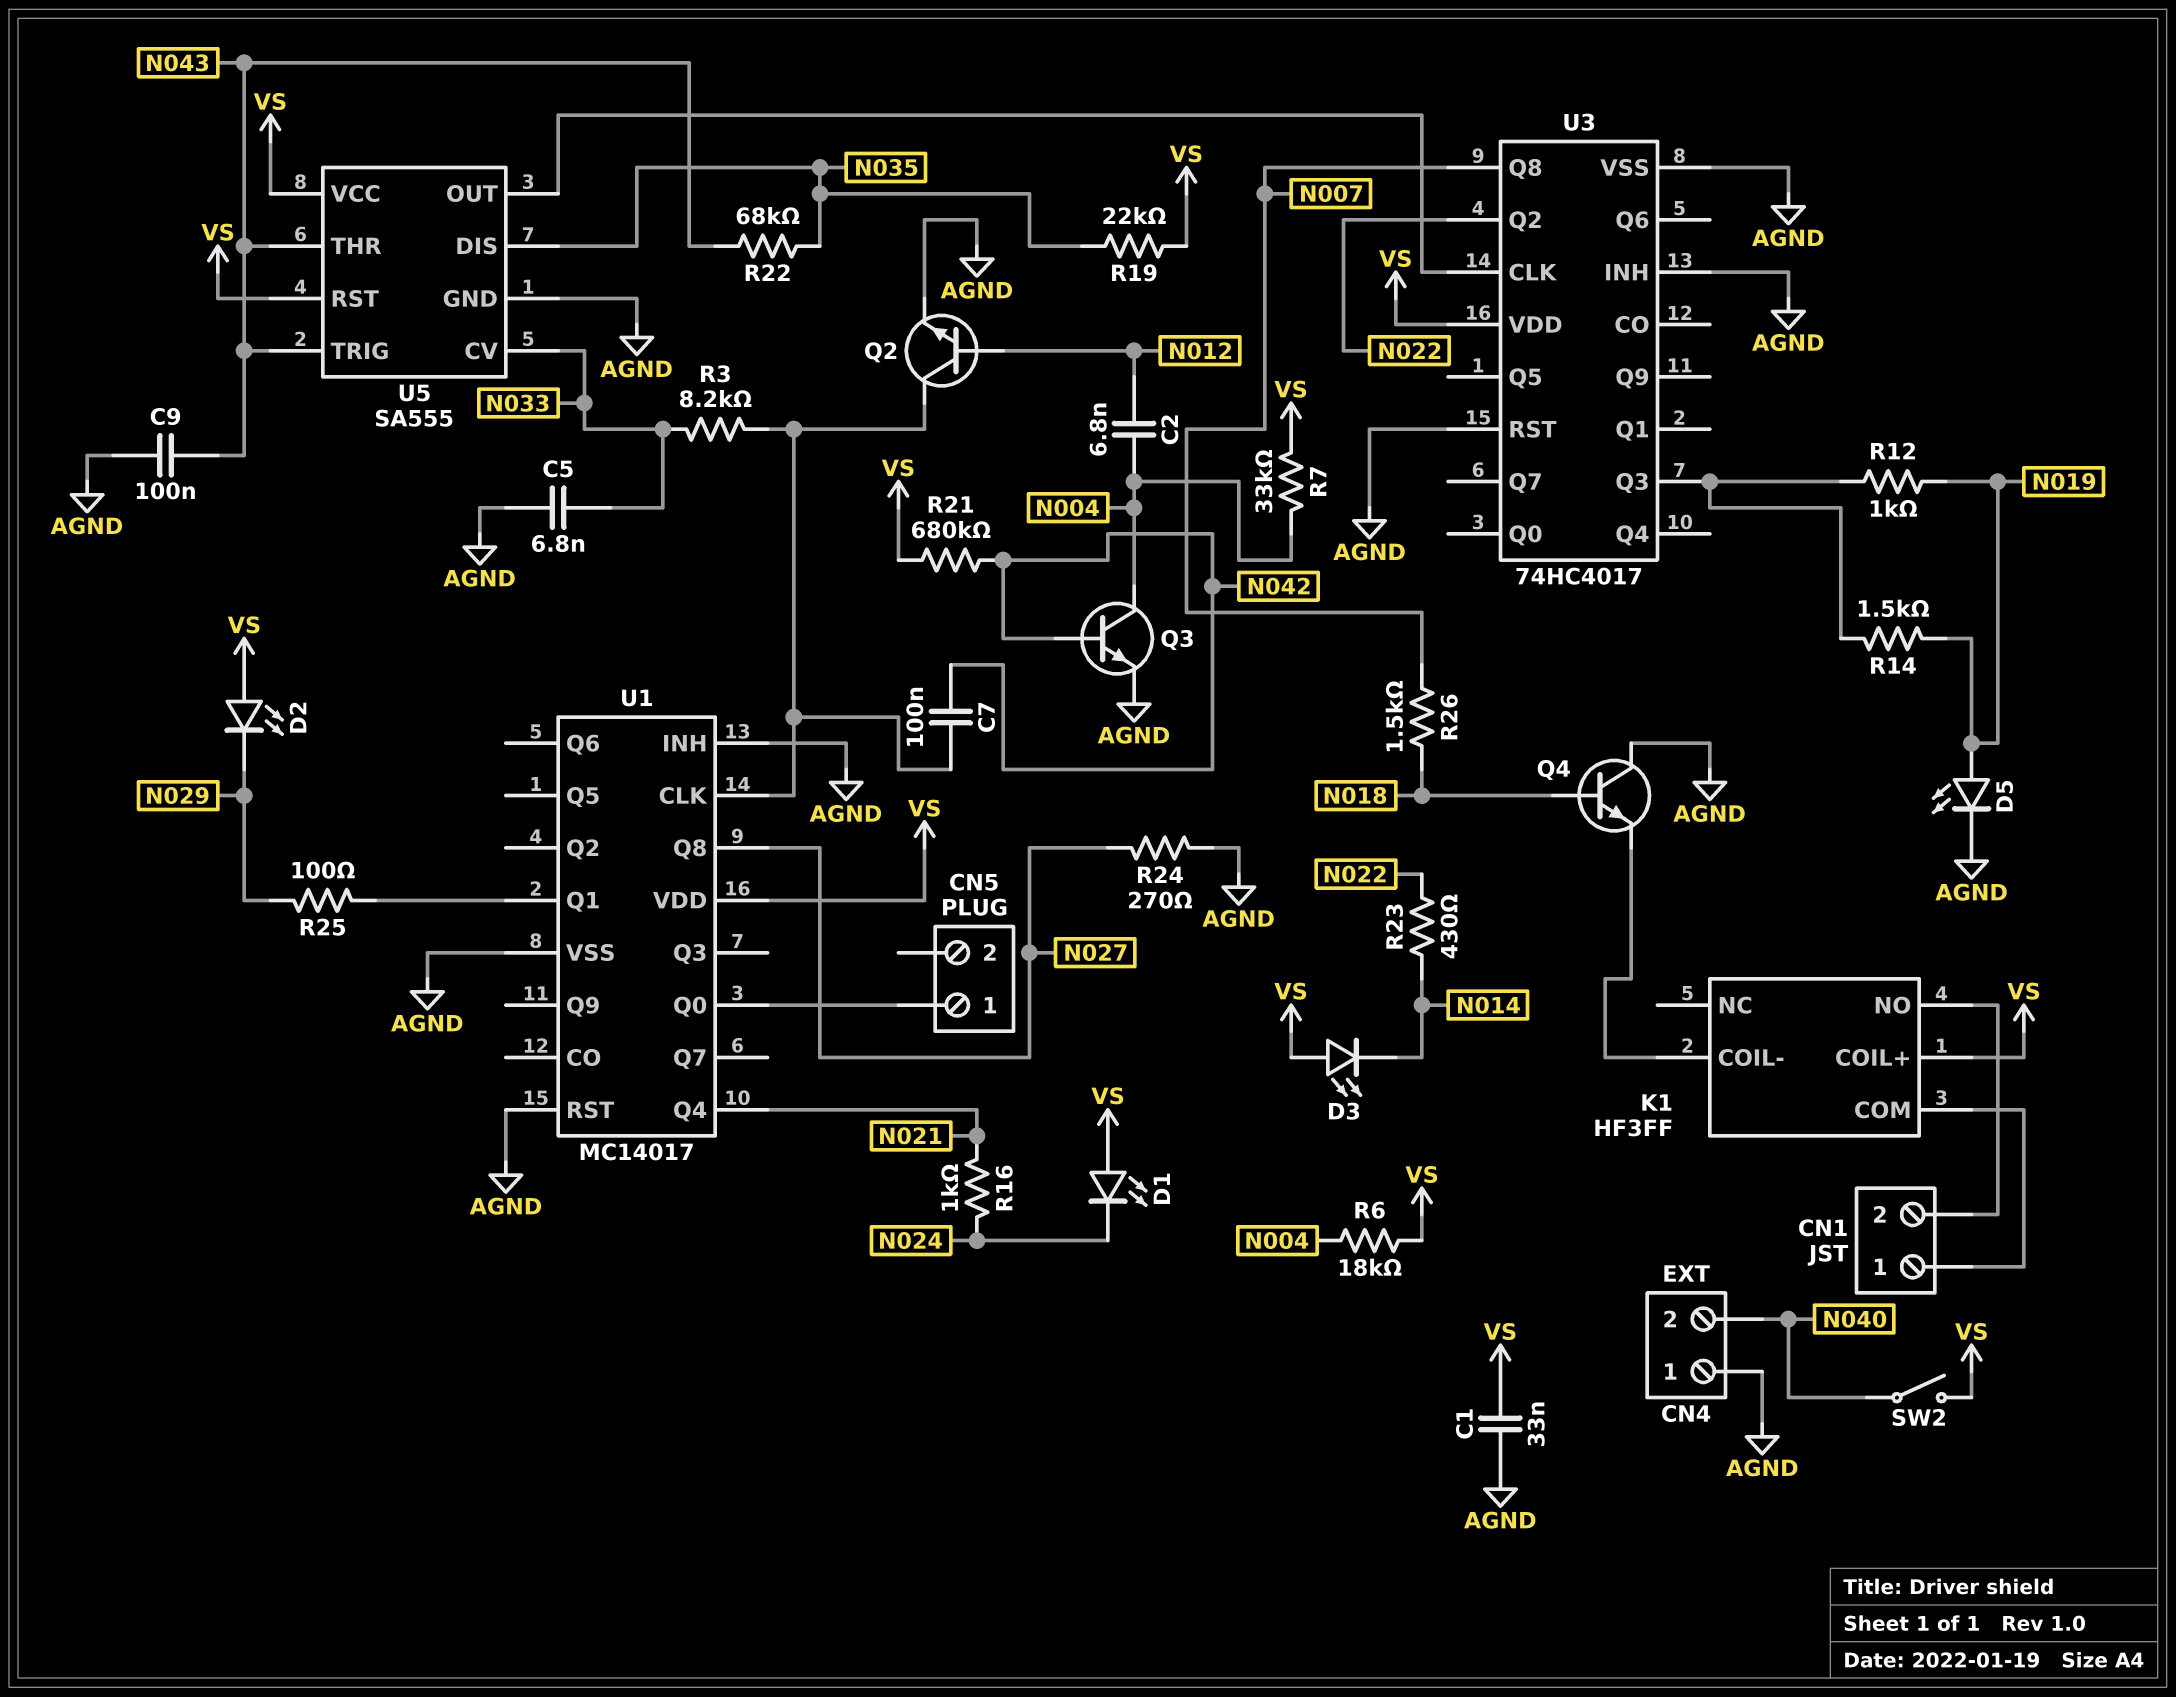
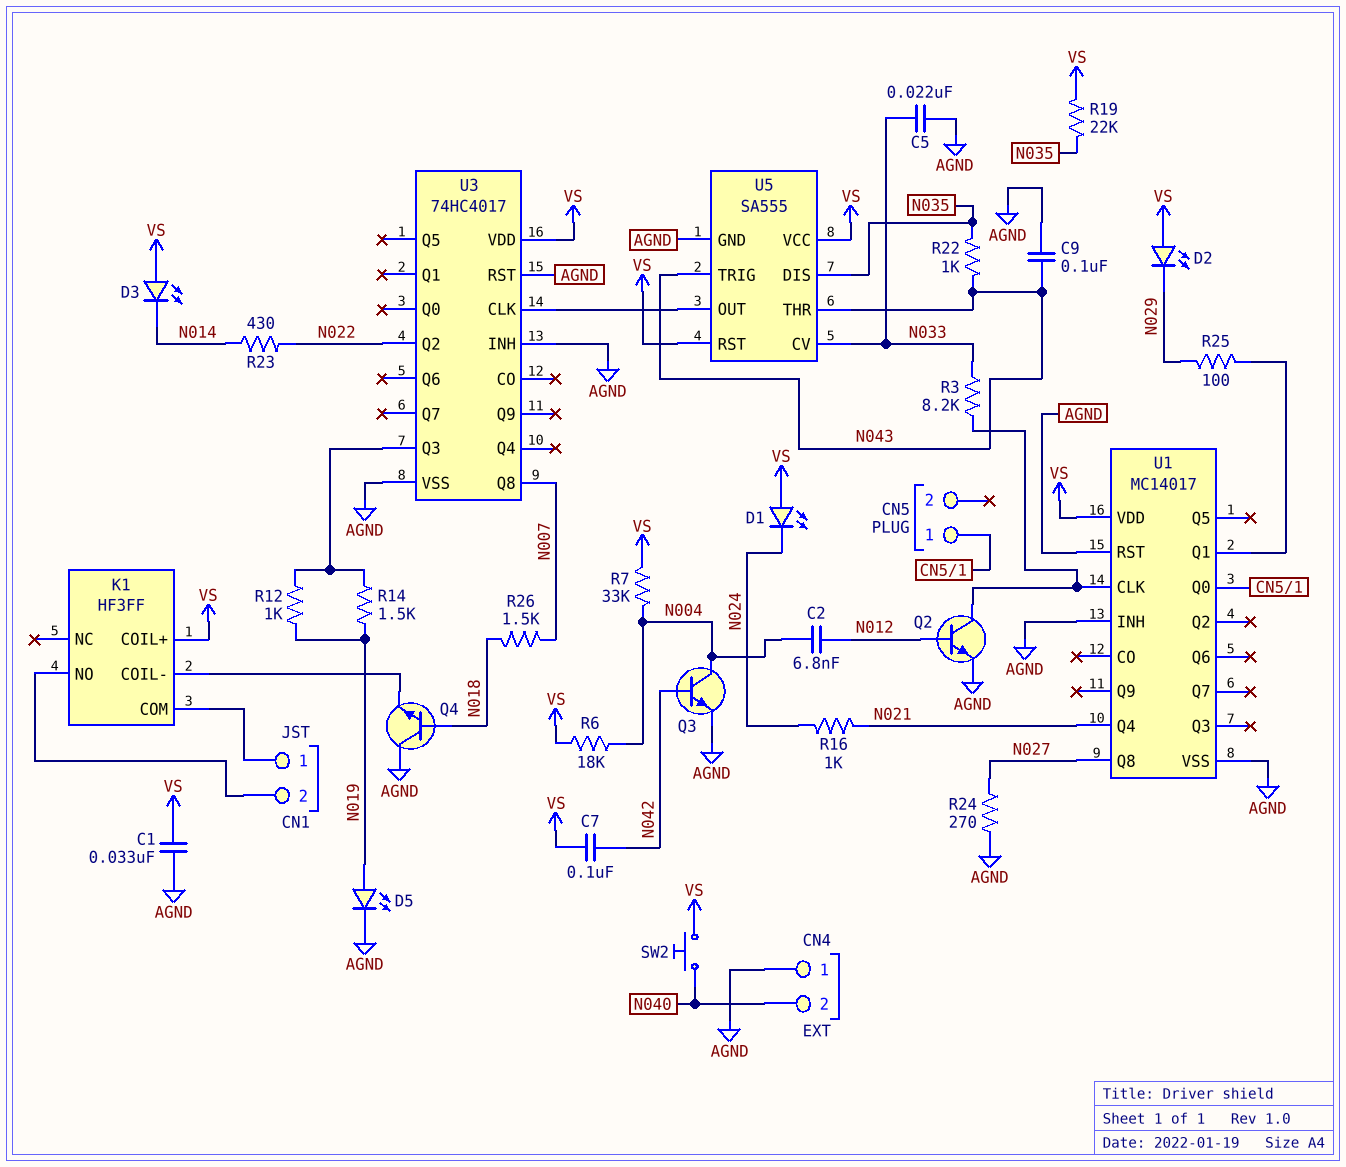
C5: 6.8nF (AGND, N033) -> 22nF (AGND, N033)
C7: 100nF (N042, U1/CLK) -> 100nF (N042, VS)
R21: 680k (N042, VS) -> none
R22: 68k (N035, N043) -> 1k (N035, N043)
SW2: switch (N040, VS) -> button (N040, VS)

